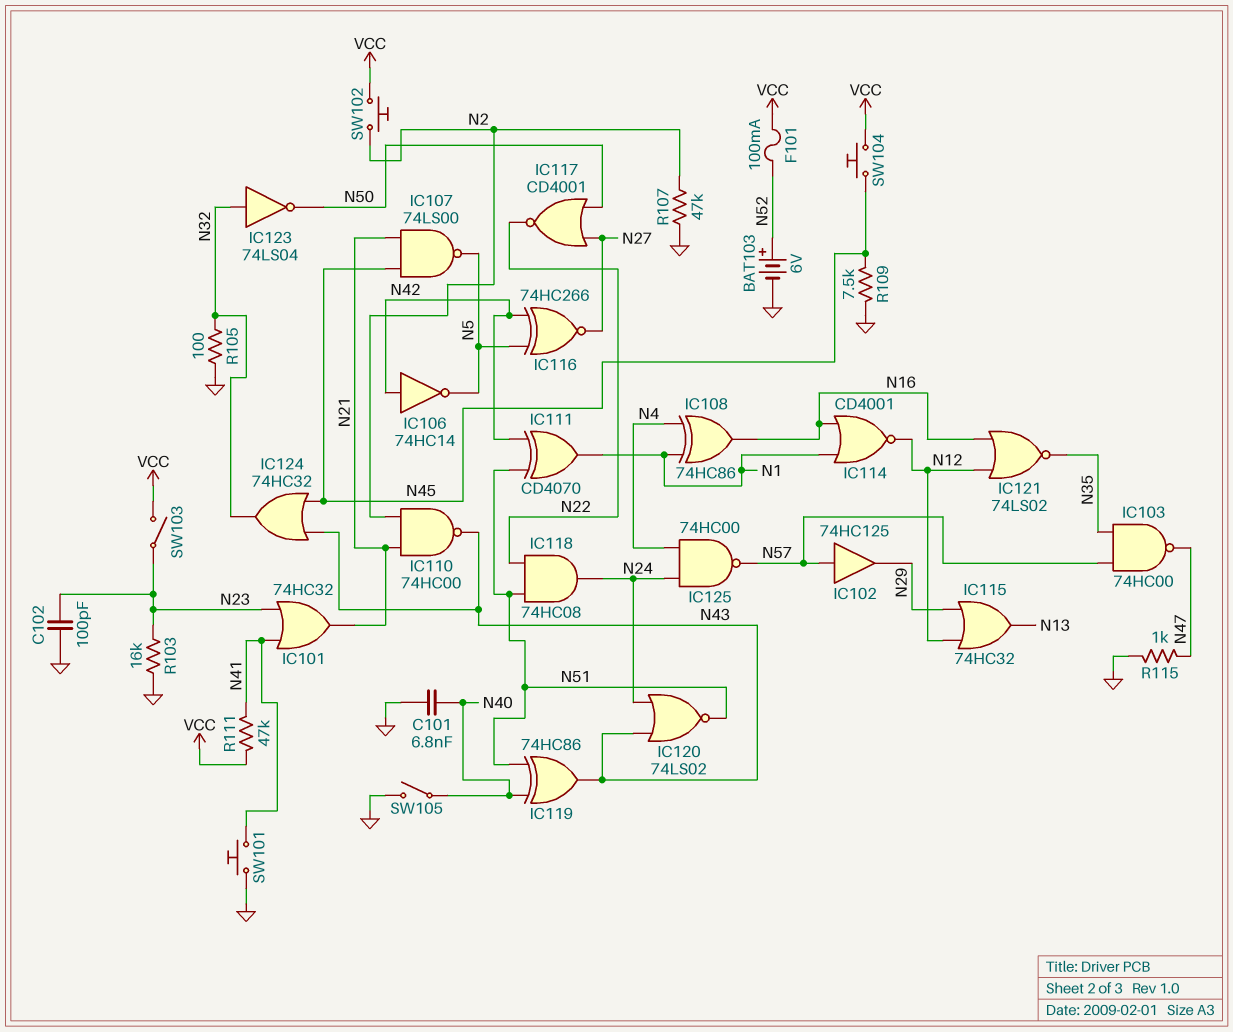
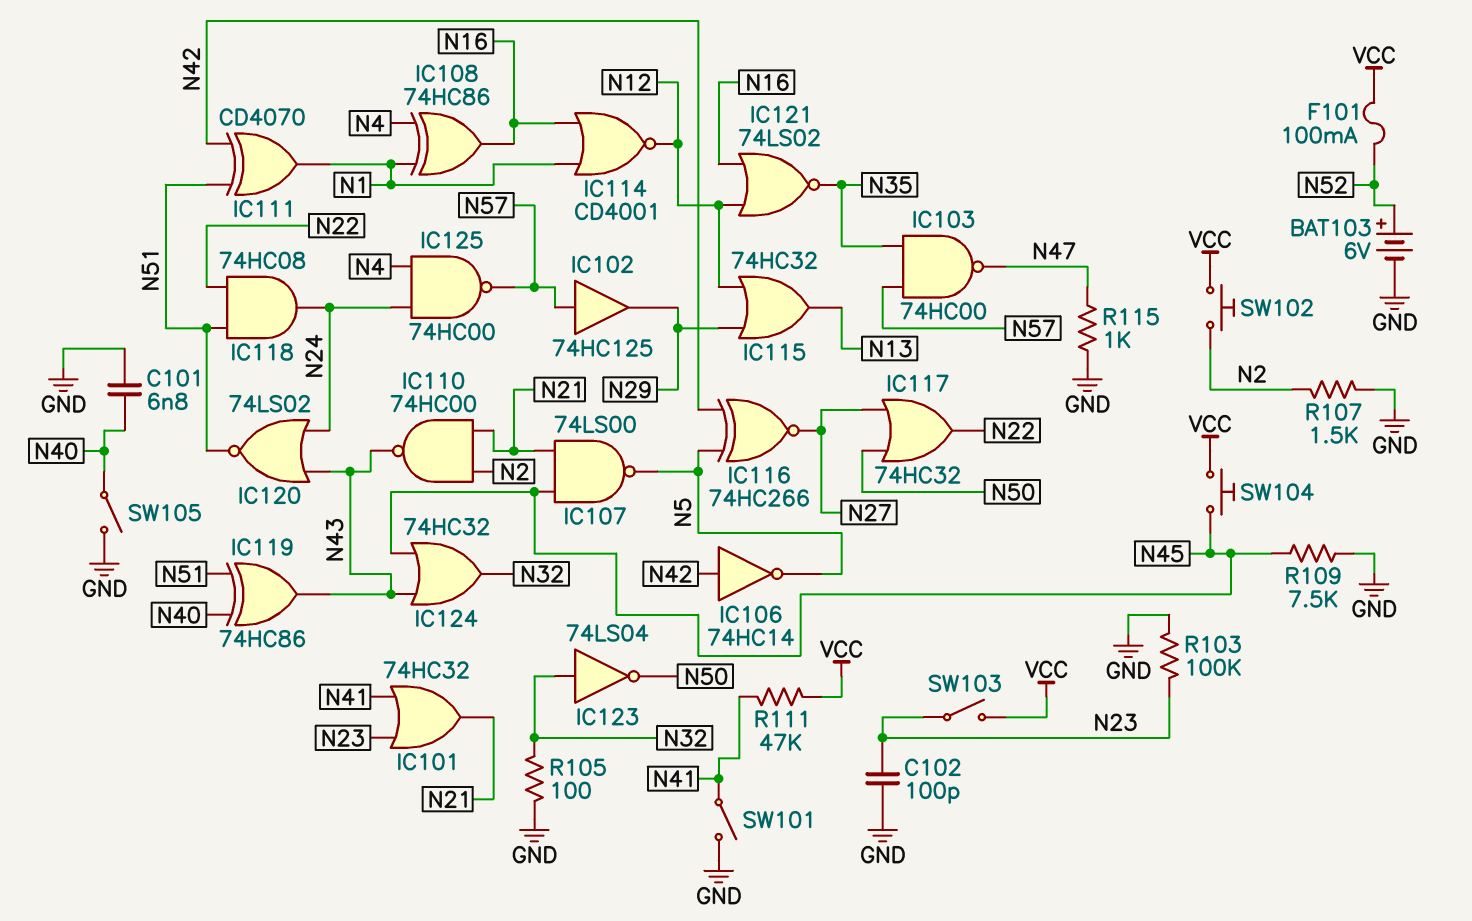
IC117: NOR CD4001 (in N27, in N50, out N22) -> OR 74HC32 (in N27, in N50, out N22)
R103: 16k (GND, N23) -> 100k (GND, N23)
R107: 47k (GND, N2) -> 1.5k (GND, N2)
SW101: button (GND, N41) -> switch (GND, N41)

